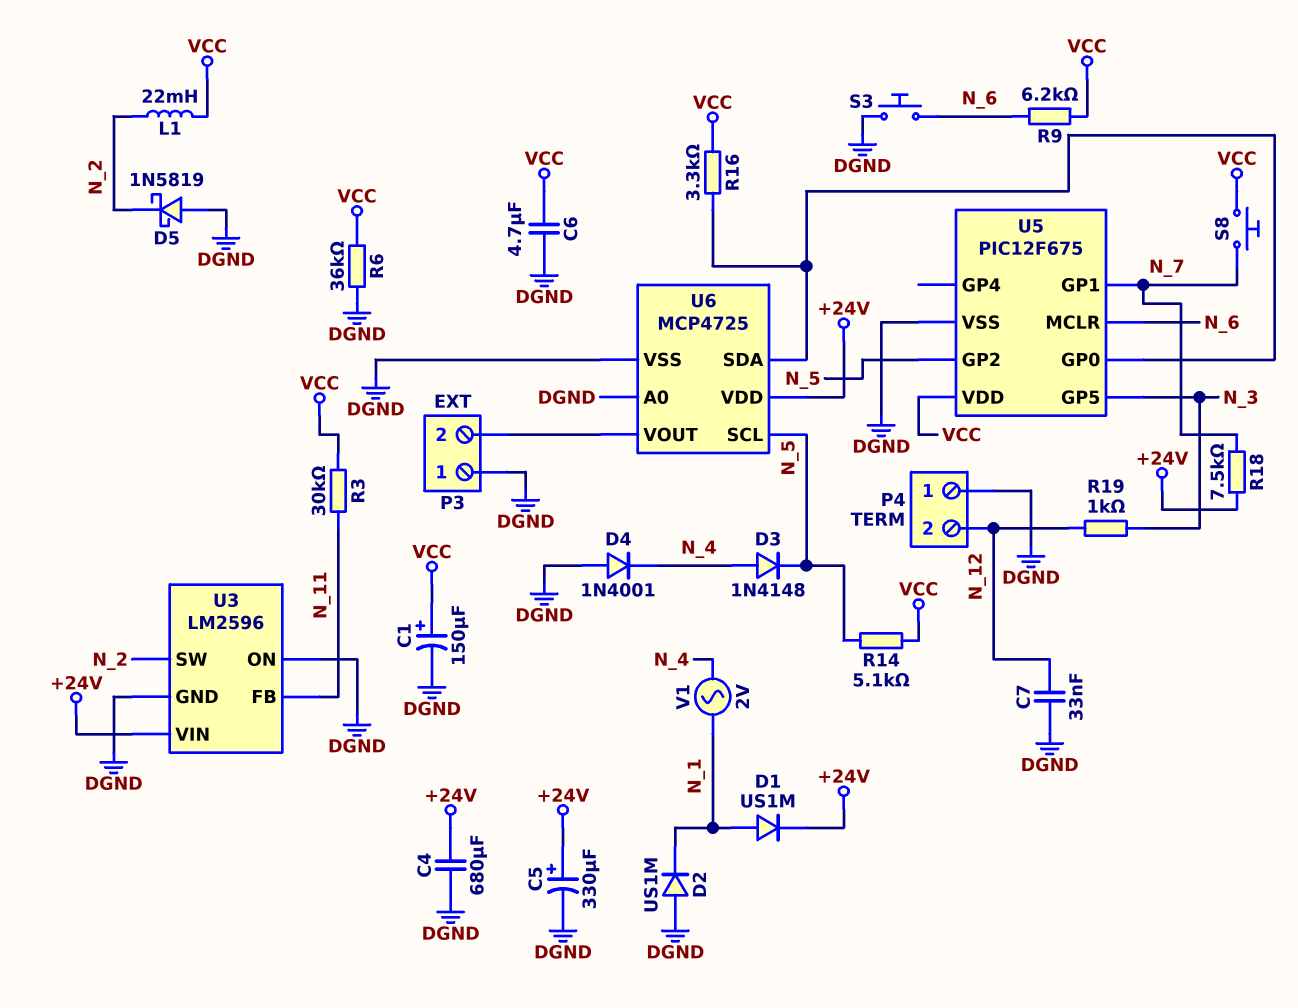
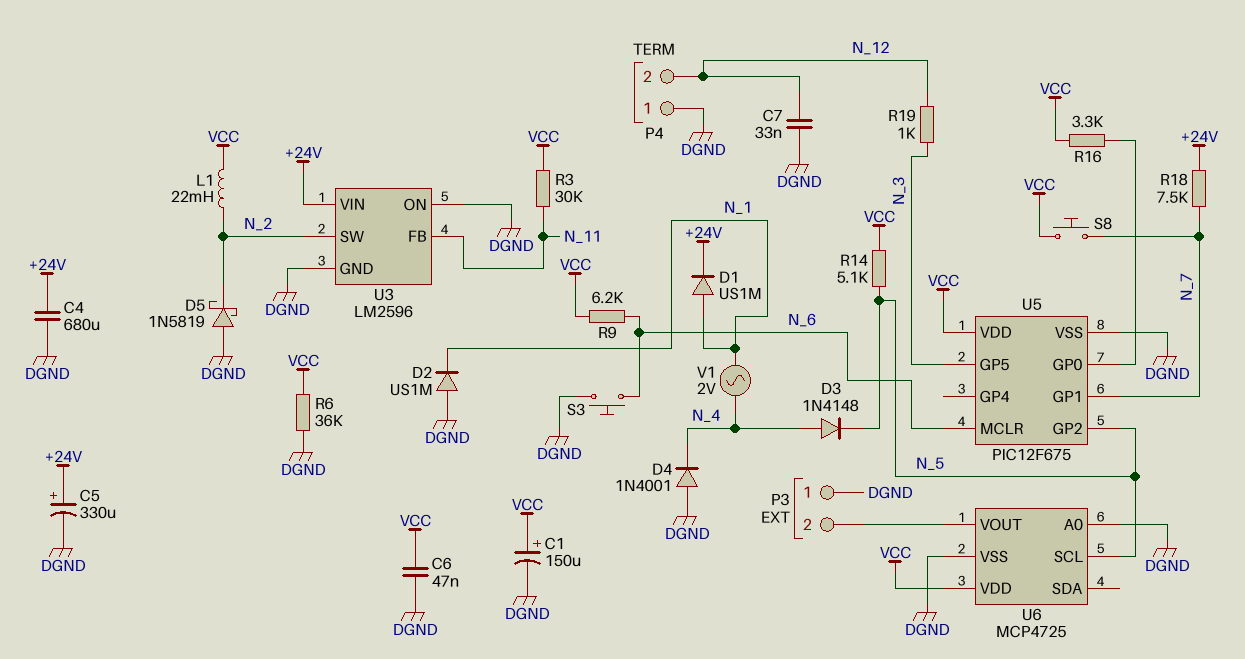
C6: 4.7uF (DGND, VCC) -> 47nF (DGND, VCC)
U6 pin SDA: U5/GP0 -> none
U6 pin VDD: +24V -> VCC

